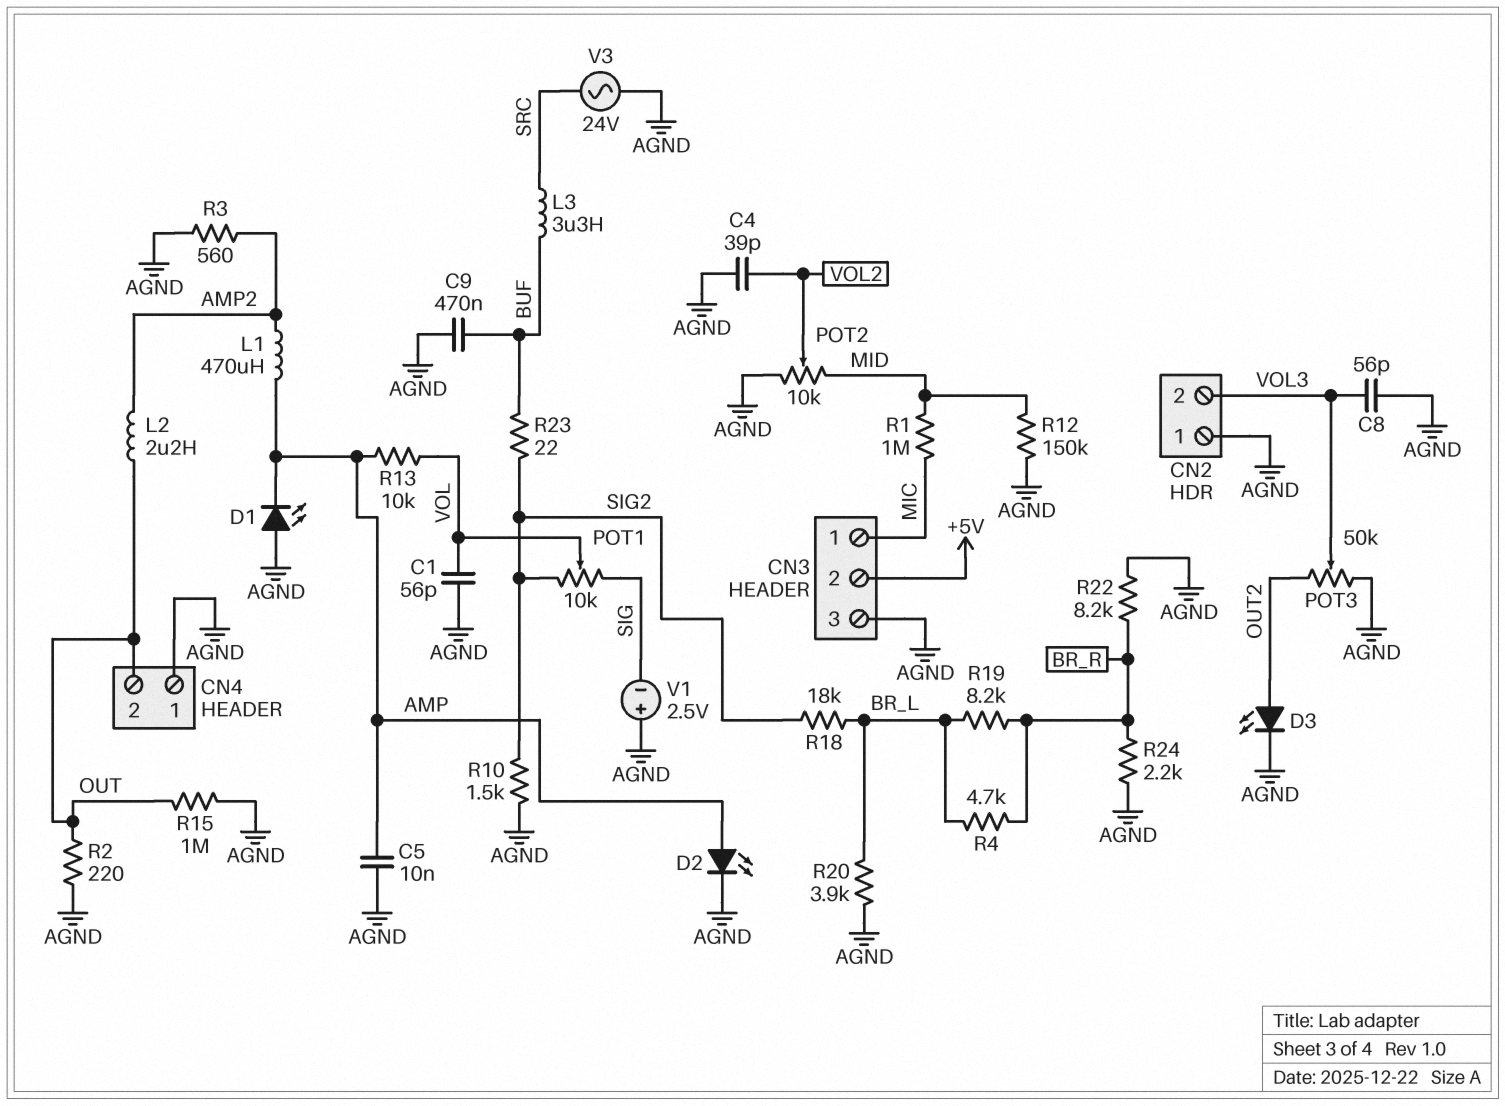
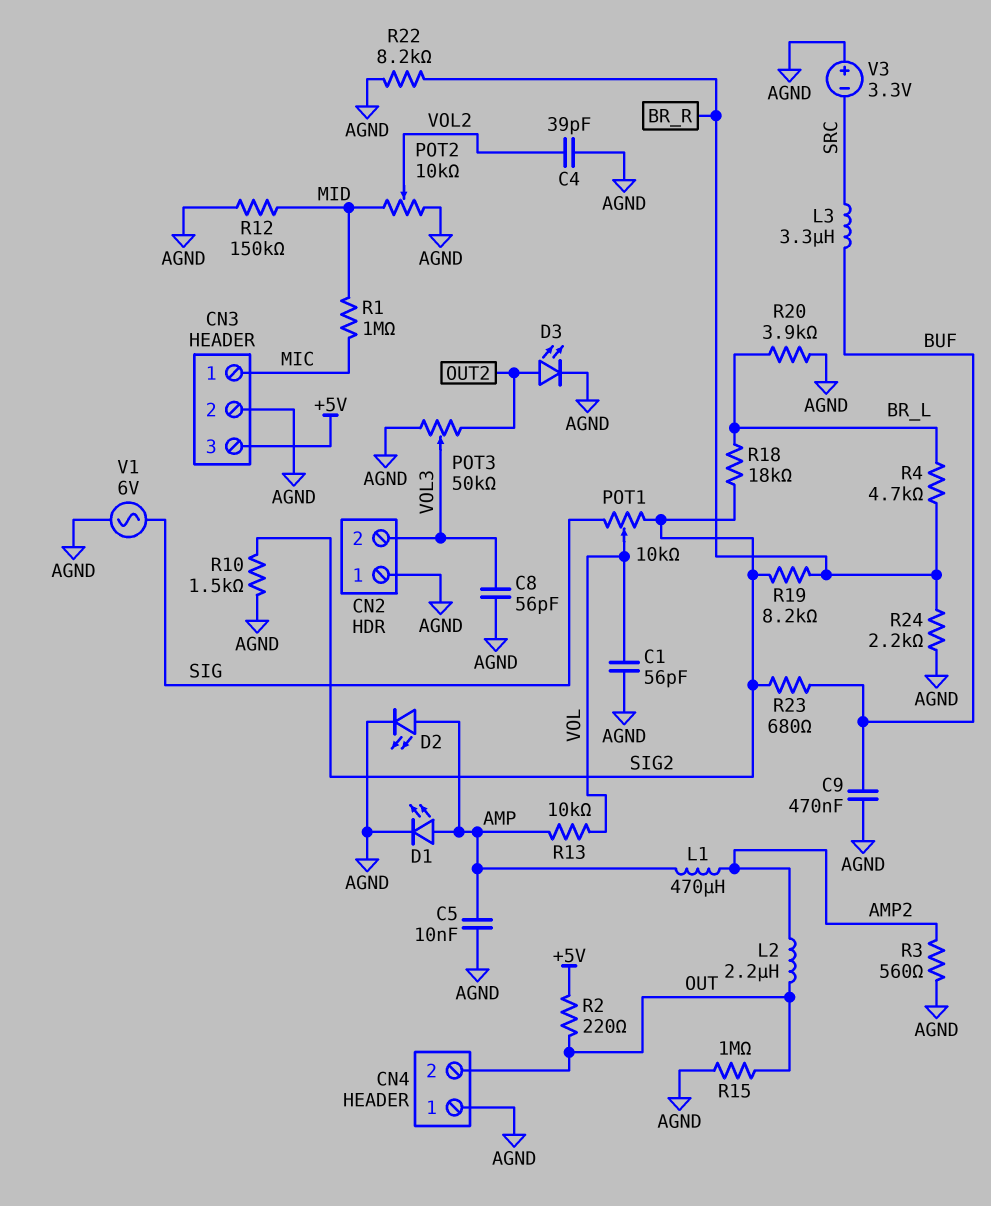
CN3 pin 2: +5V -> AGND
CN3 pin 3: AGND -> +5V
D1: LED (A AGND, K AMP) -> LED (A AMP, K AGND)
R2: 220 (AGND, OUT) -> 220 (+5V, OUT)
R19: 8.2k (BR_L, BR_R) -> 8.2k (BR_R, SIG2)
R23: 22 (BUF, SIG2) -> 680 (BUF, SIG2)
V1: 2.5V (plus AGND, minus SIG) -> AC 6V (AGND, SIG)
V3: AC 24V (AGND, SRC) -> 3.3V (plus AGND, minus SRC)

